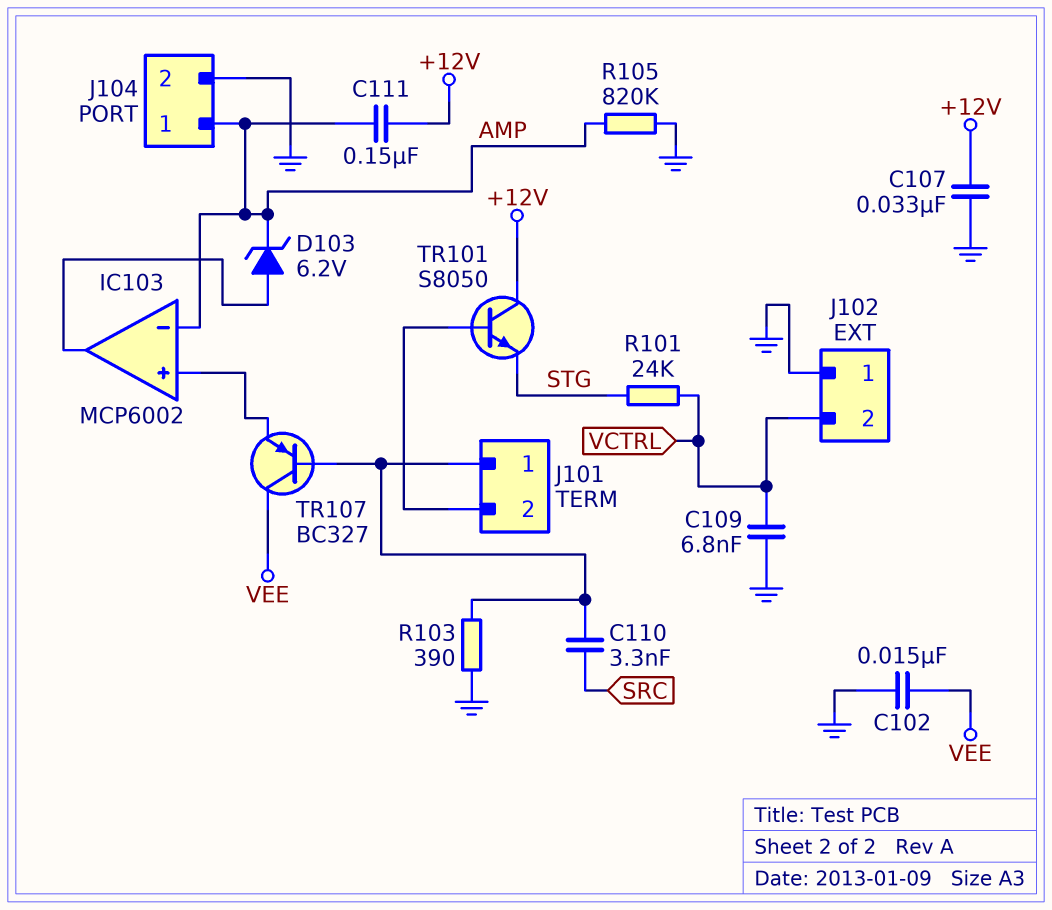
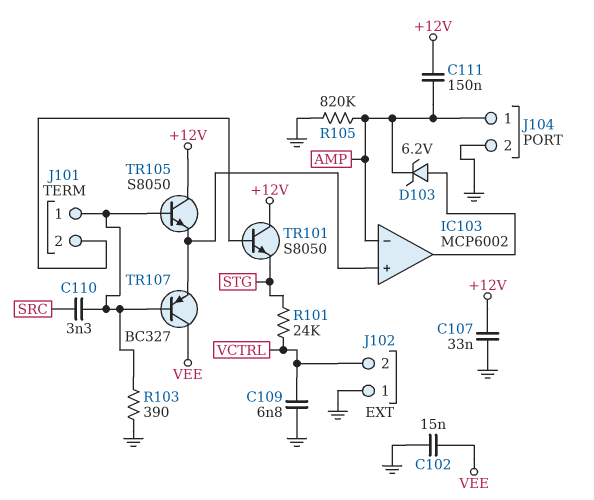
TR105: none -> NPN S8050 (B J101/1, C +12V, E IC103/in+)

